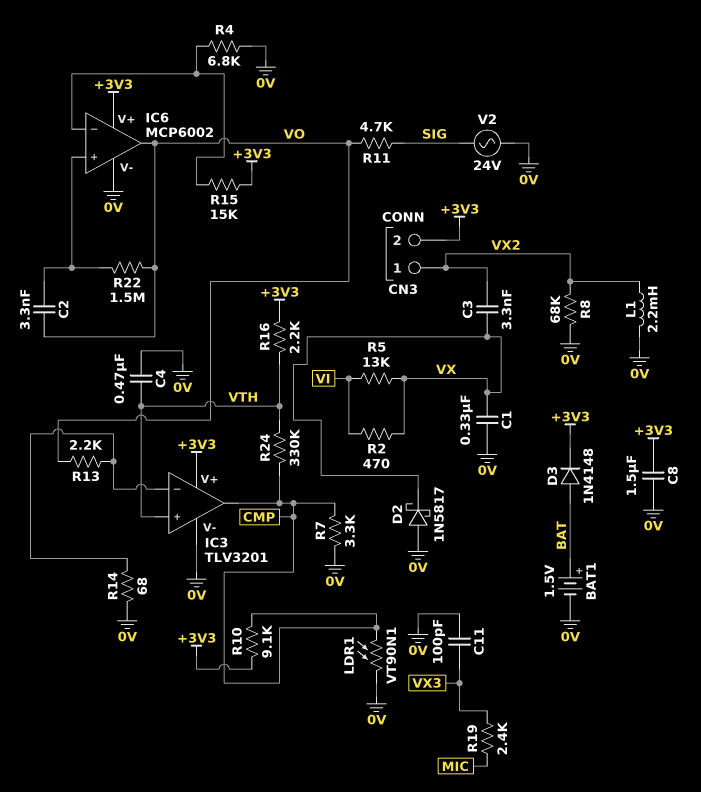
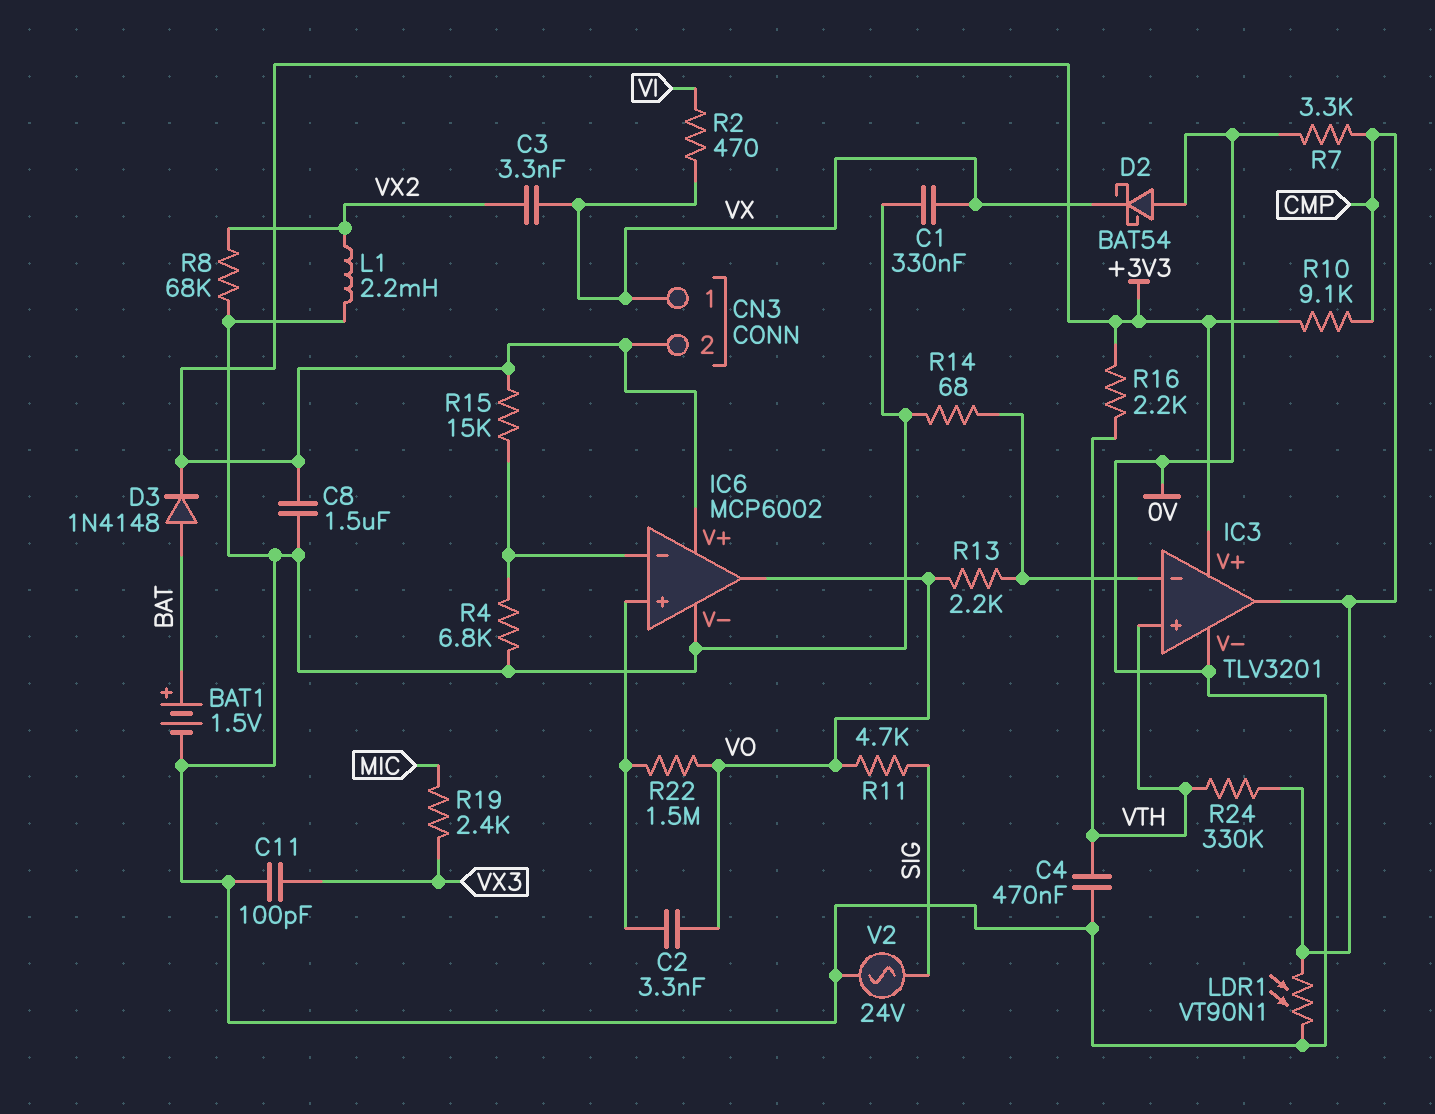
CN3 pin 1: VX2 -> VX
D2: schottky 1N5817 (A 0V, K VX) -> schottky BAT54 (A 0V, K VX)
R5: 13k (VI, VX) -> none

